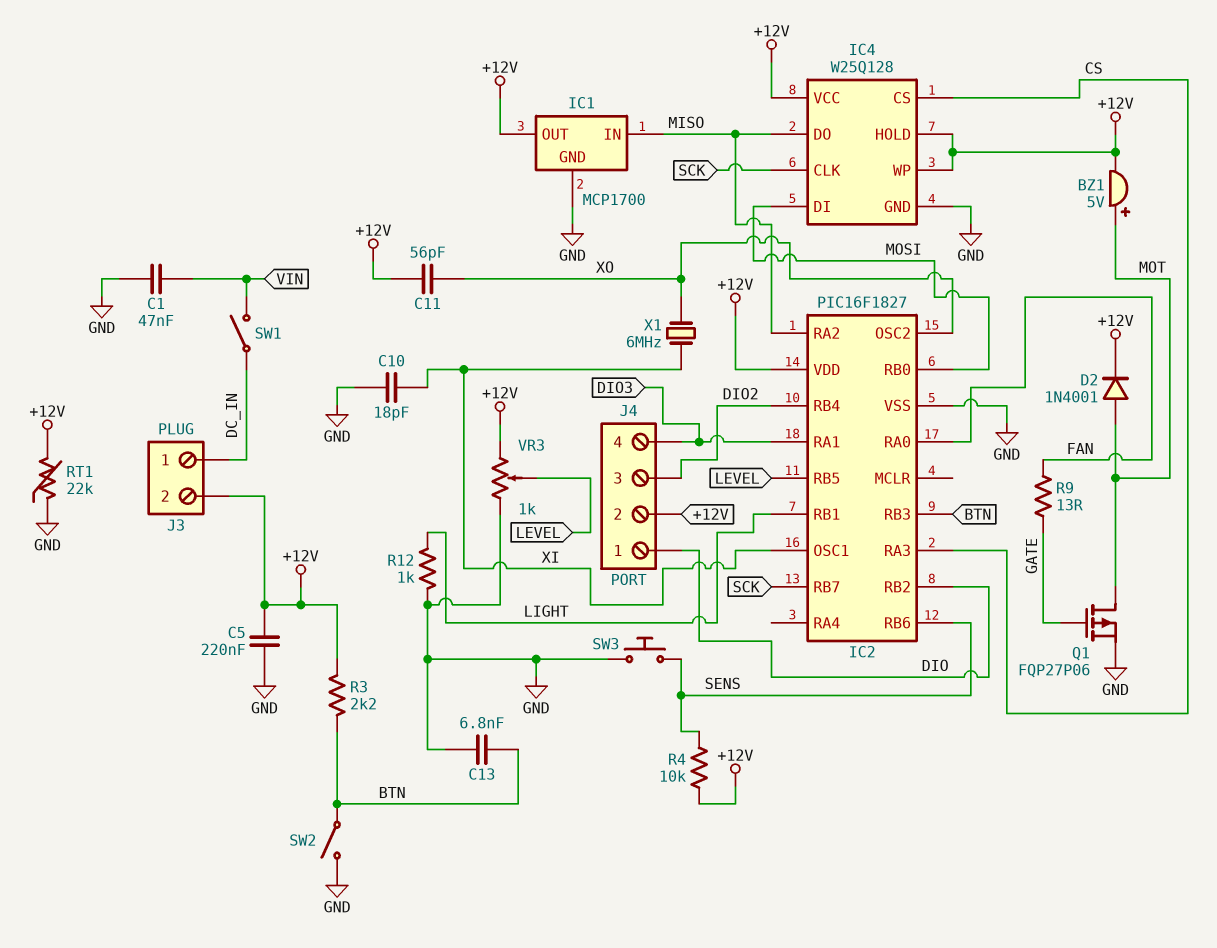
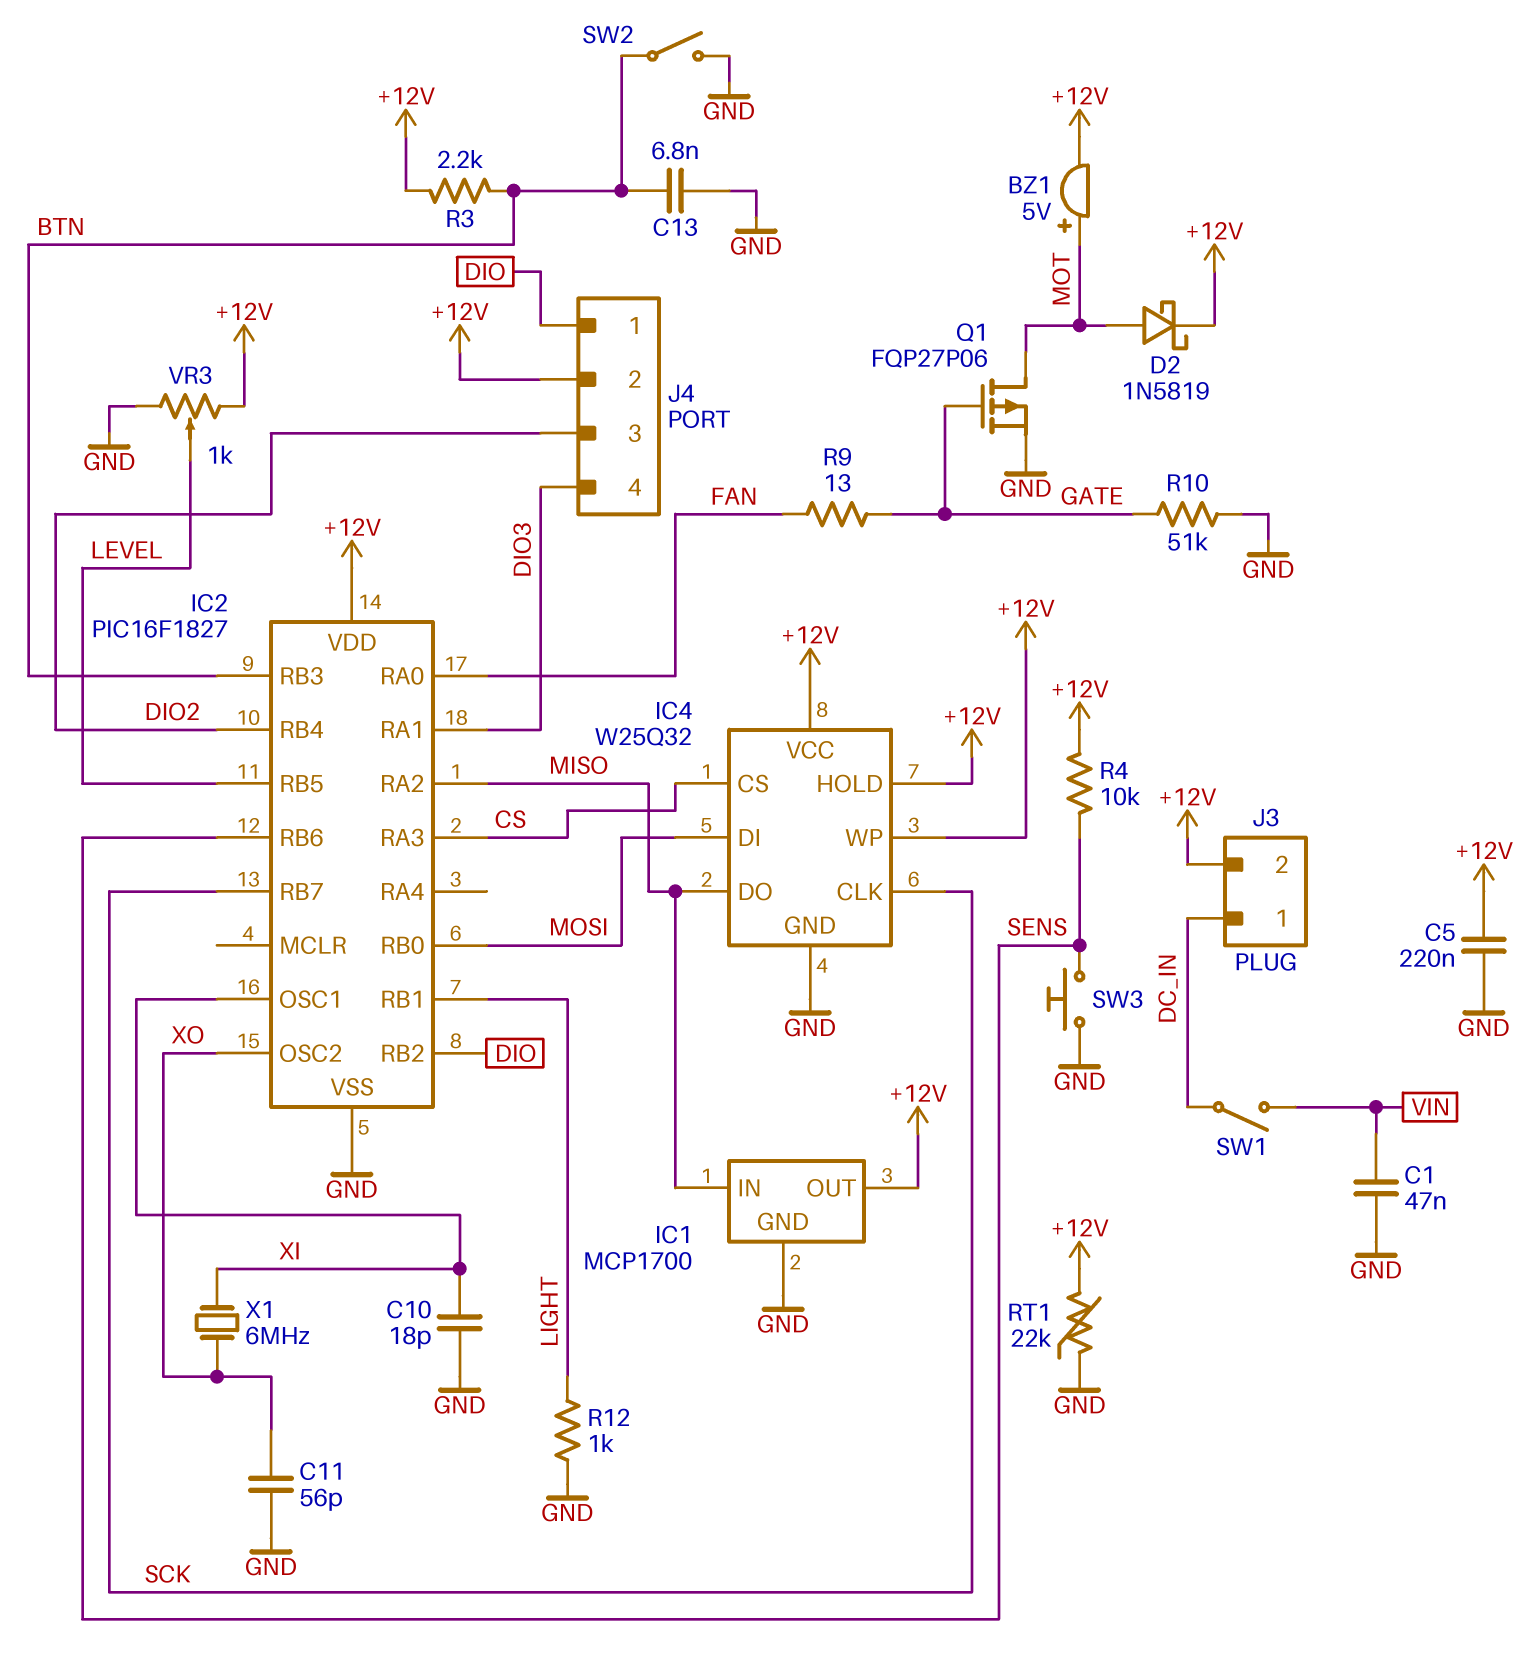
C11: 56pF (+12V, XO) -> 56pF (GND, XO)
D2: diode 1N4001 (A MOT, K +12V) -> schottky 1N5819 (A MOT, K +12V)
IC4: W25Q128 -> W25Q32
R10: none -> 51k (GATE, GND)

